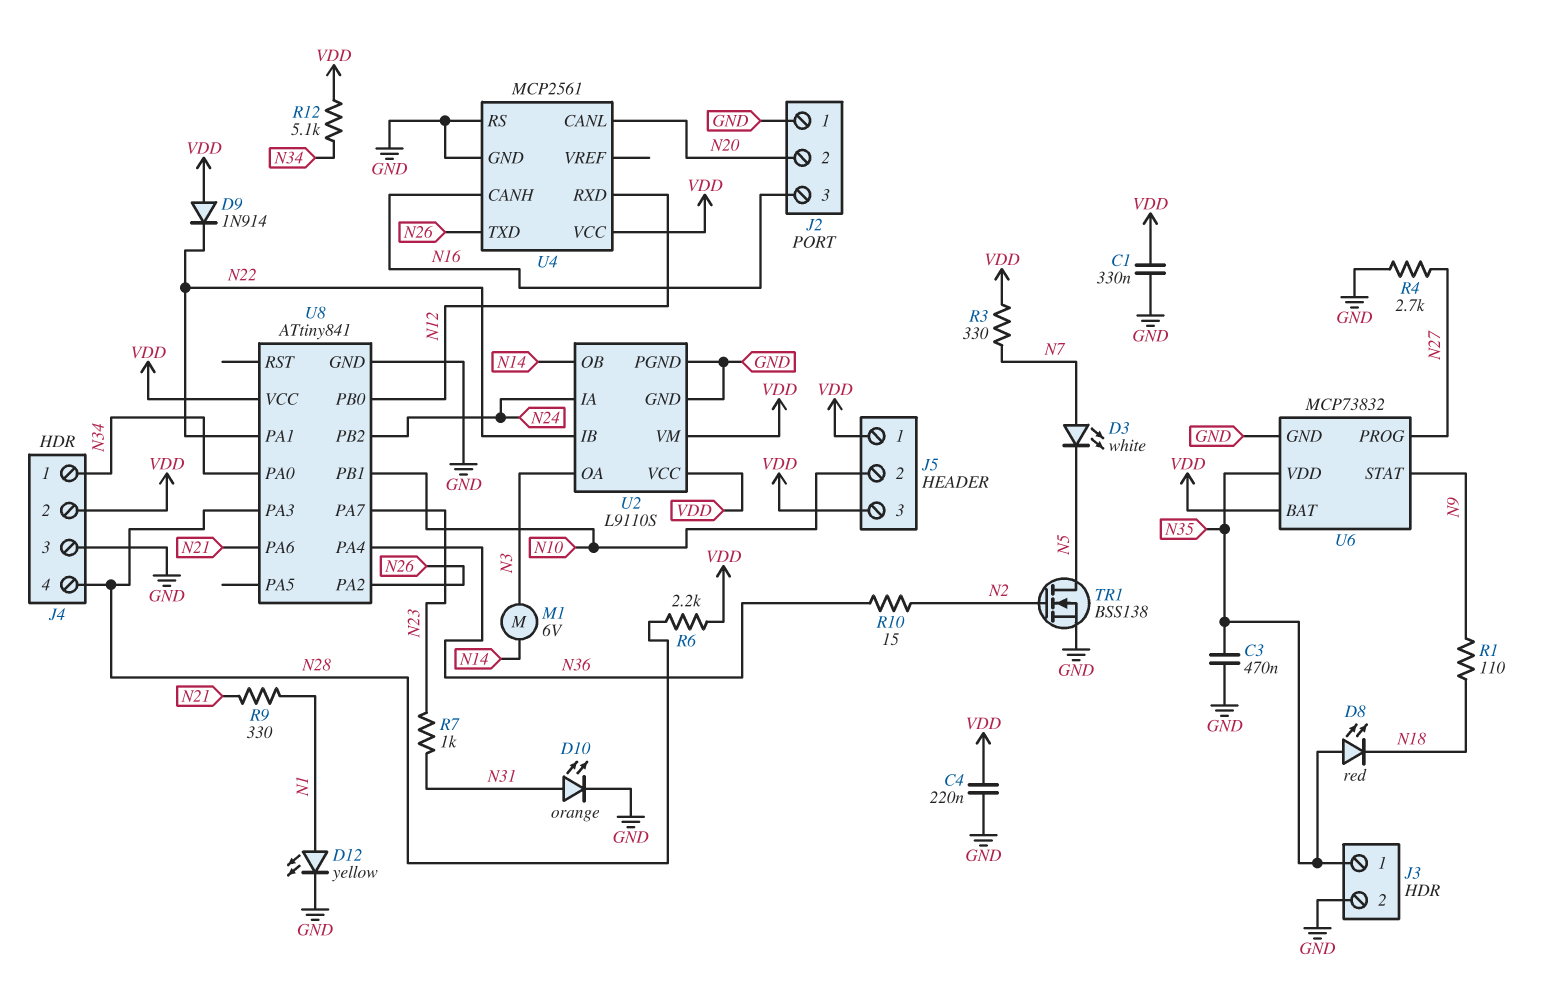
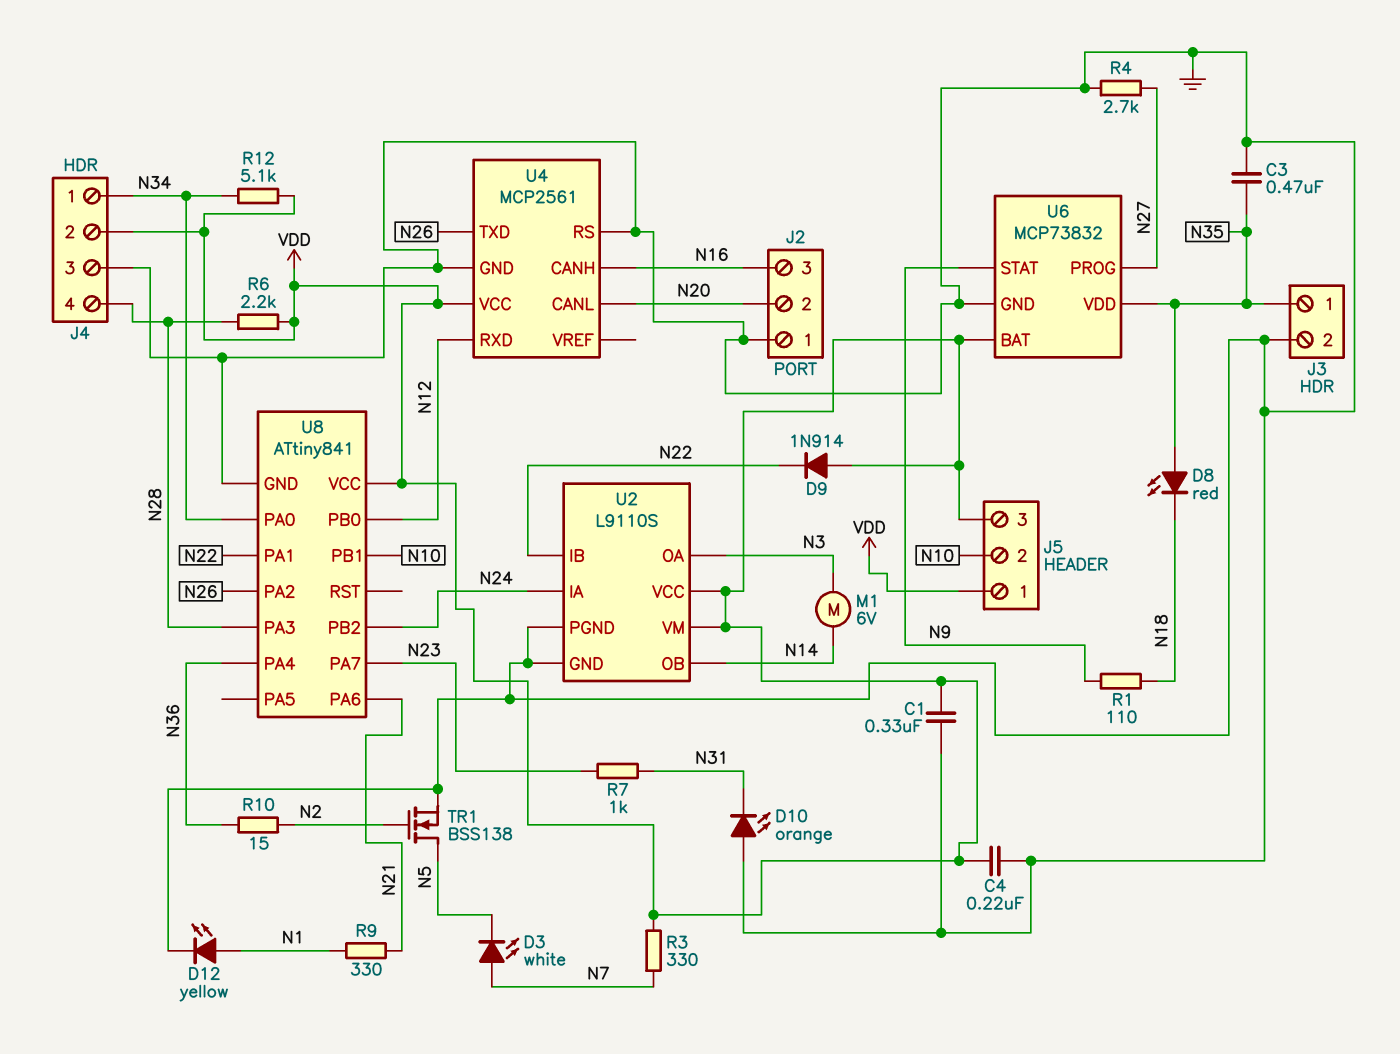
D10: LED orange (A N31, K GND) -> LED orange (A GND, K N31)

